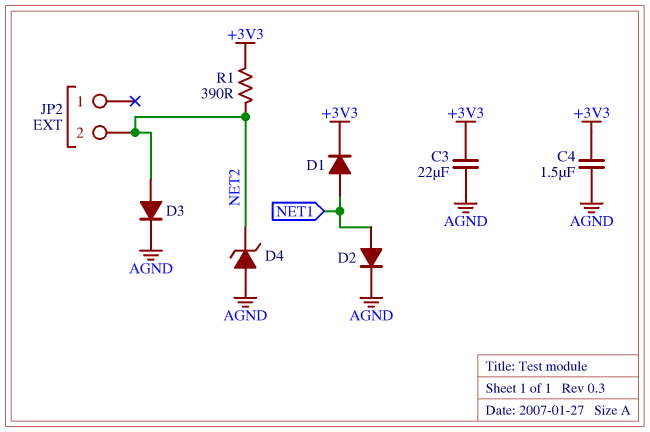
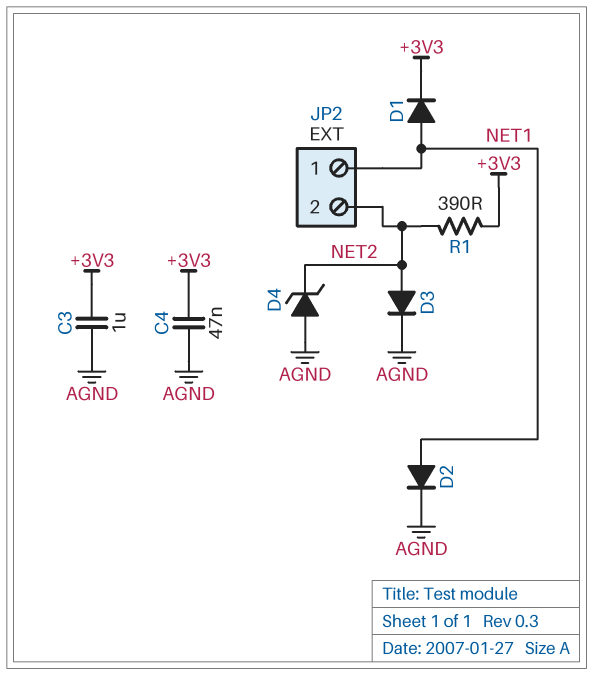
C3: 22uF (+3V3, AGND) -> 1uF (+3V3, AGND)
C4: 1.5uF (+3V3, AGND) -> 47nF (+3V3, AGND)
JP2 pin 1: none -> NET1

